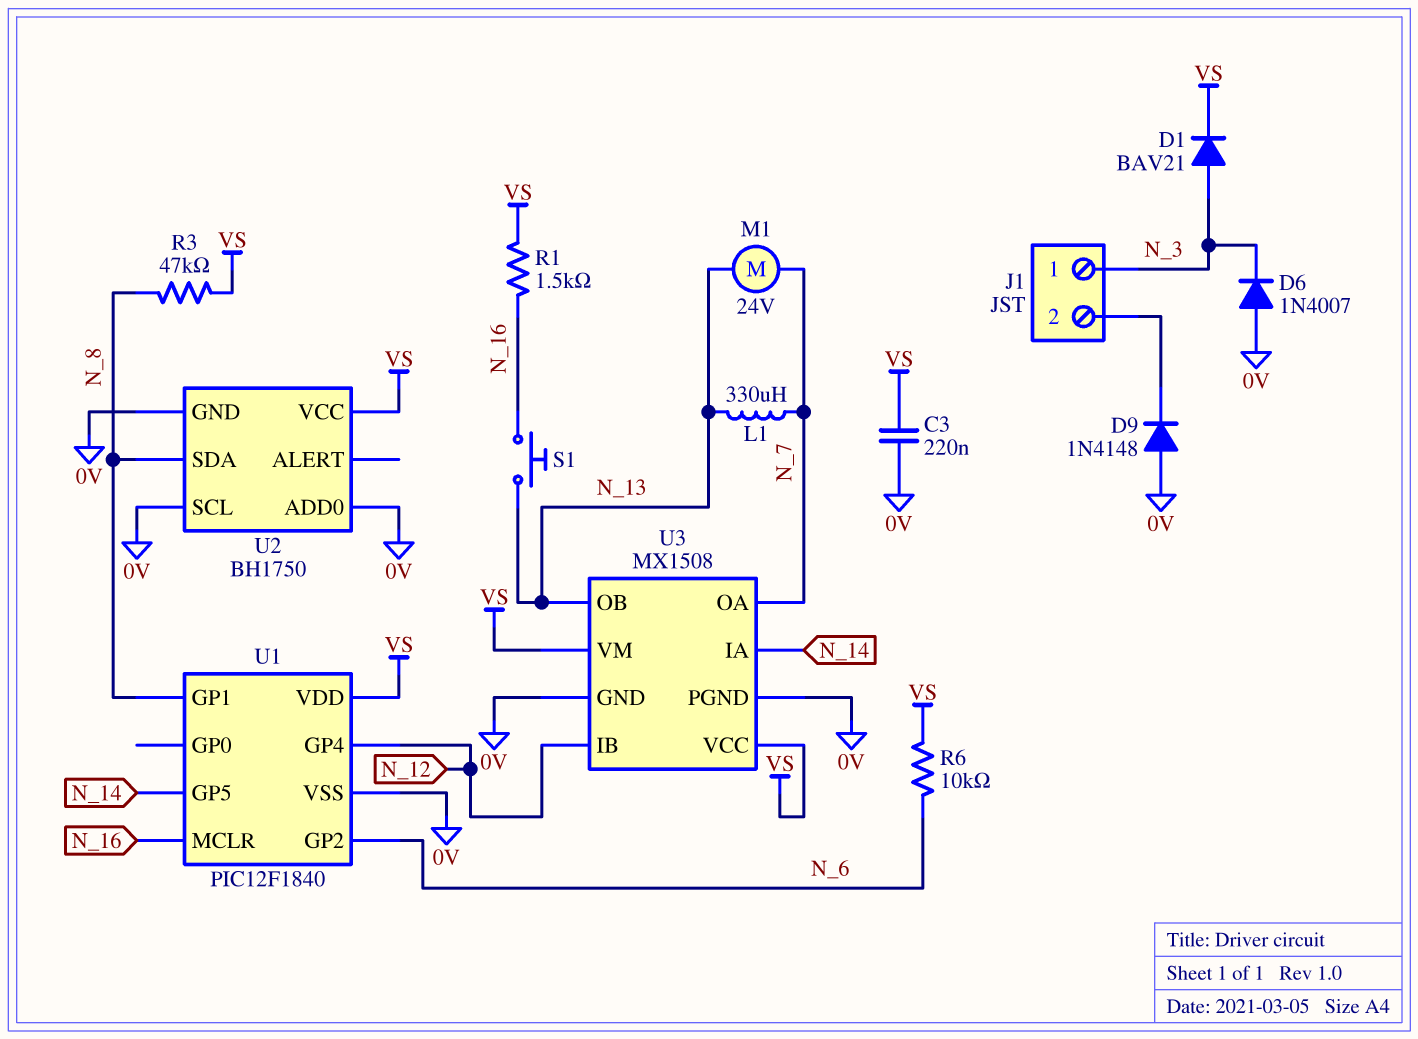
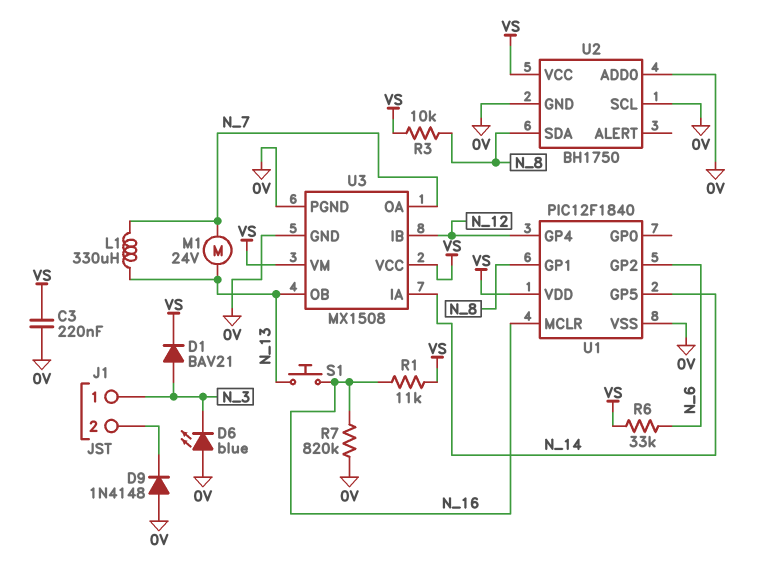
D6: diode 1N4007 (A 0V, K N_3) -> LED blue (A 0V, K N_3)
R1: 1.5k (N_16, VS) -> 11k (N_16, VS)
R3: 47k (N_8, VS) -> 10k (N_8, VS)
R6: 10k (N_6, VS) -> 33k (N_6, VS)
R7: none -> 820k (0V, N_16)

